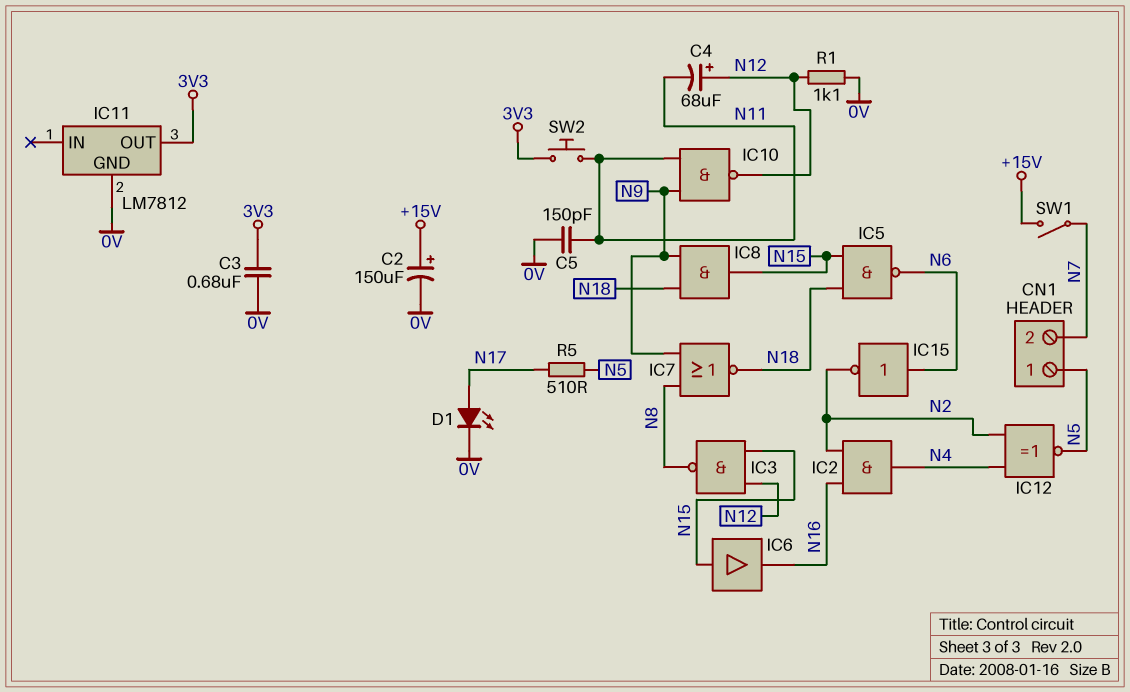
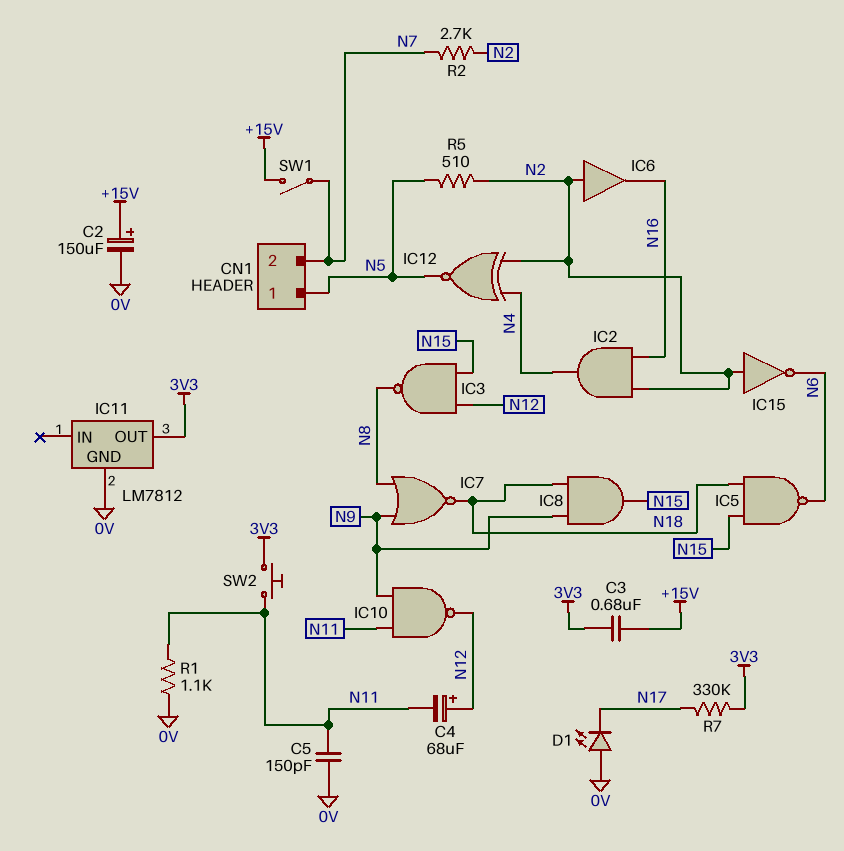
C3: 680nF (0V, 3V3) -> 680nF (+15V, 3V3)
D1: LED (A N17, K 0V) -> LED (A 0V, K N17)
IC6: buffer (in N15, out N16) -> buffer (in N2, out N16)
IC15: NOT (in N6, out N2) -> NOT (in N2, out N6)
R1: 1.1k (0V, N12) -> 1.1k (0V, N11)
R2: none -> 2.7k (N2, N7)
R5: 510 (N5, N17) -> 510 (N2, N5)
R7: none -> 330k (3V3, N17)

